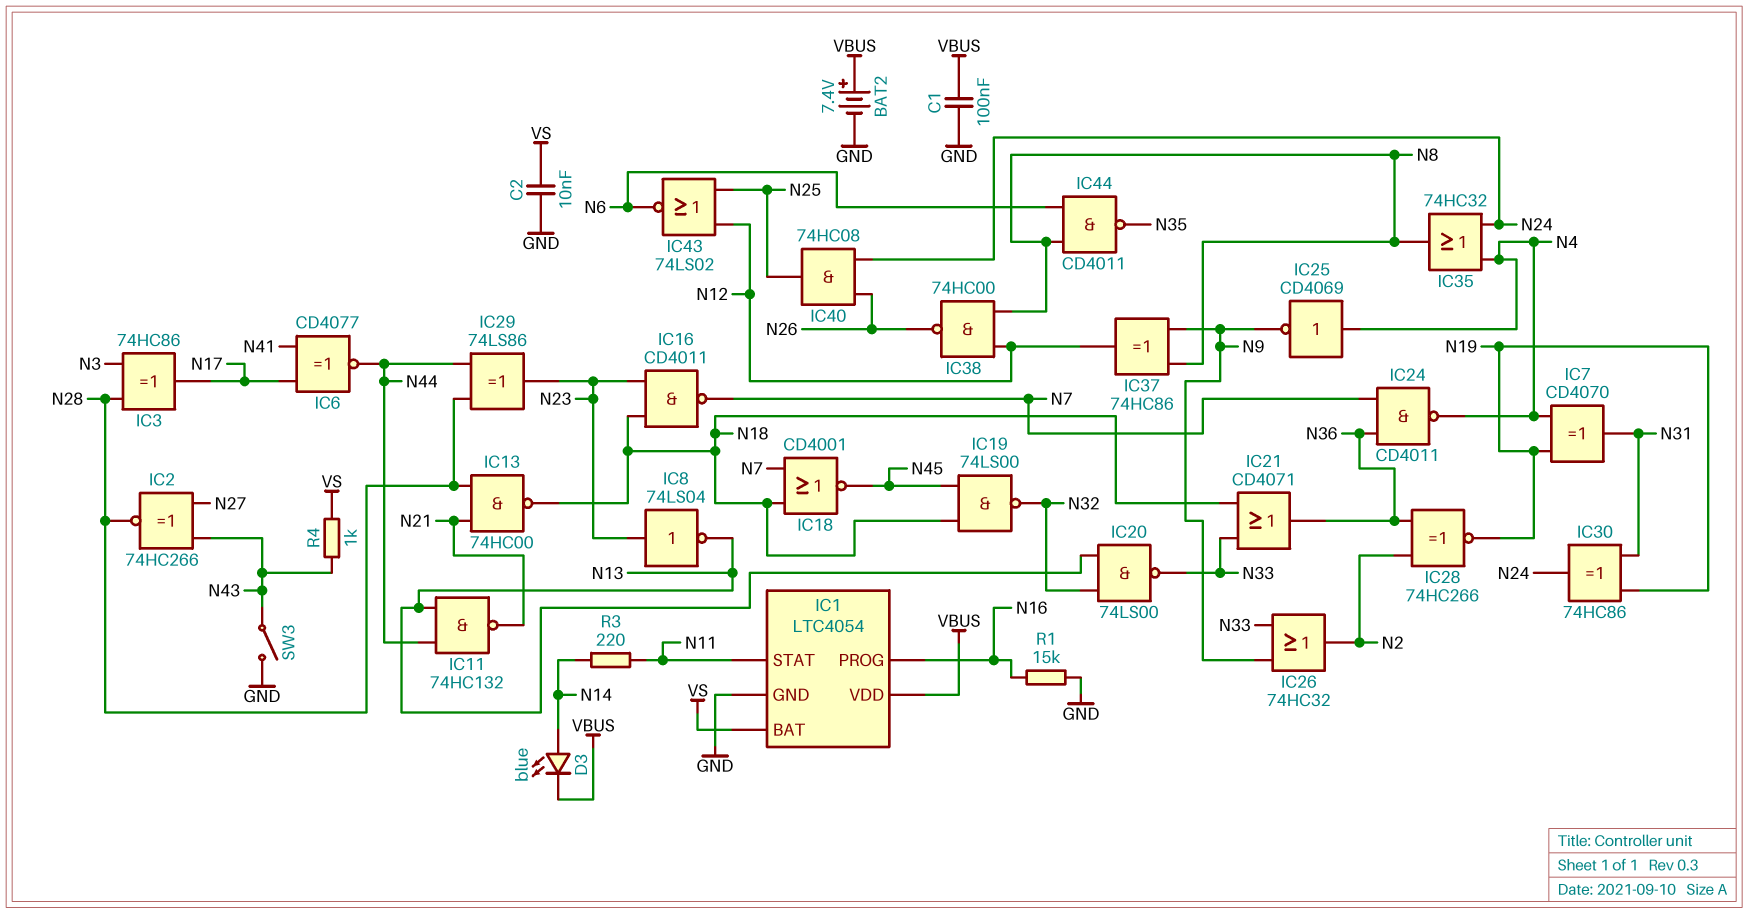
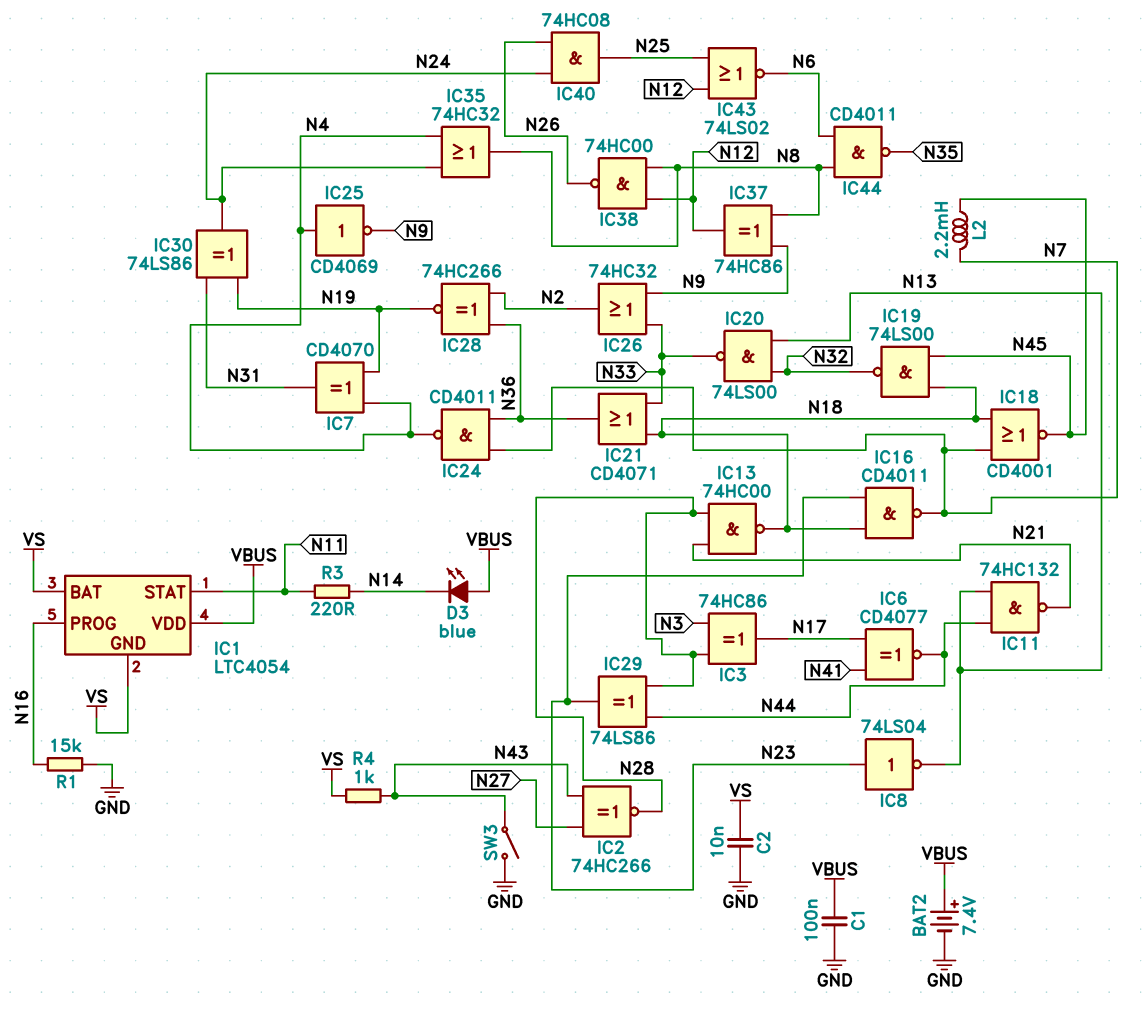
D3: LED blue (A N14, K VBUS) -> LED blue (A VBUS, K N14)
IC1 pin GND: GND -> VS
IC30: XOR 74HC86 (in N19, in N31, out N24) -> XOR 74LS86 (in N19, in N31, out N24)
L2: none -> 2.2mH (N7, N45)

